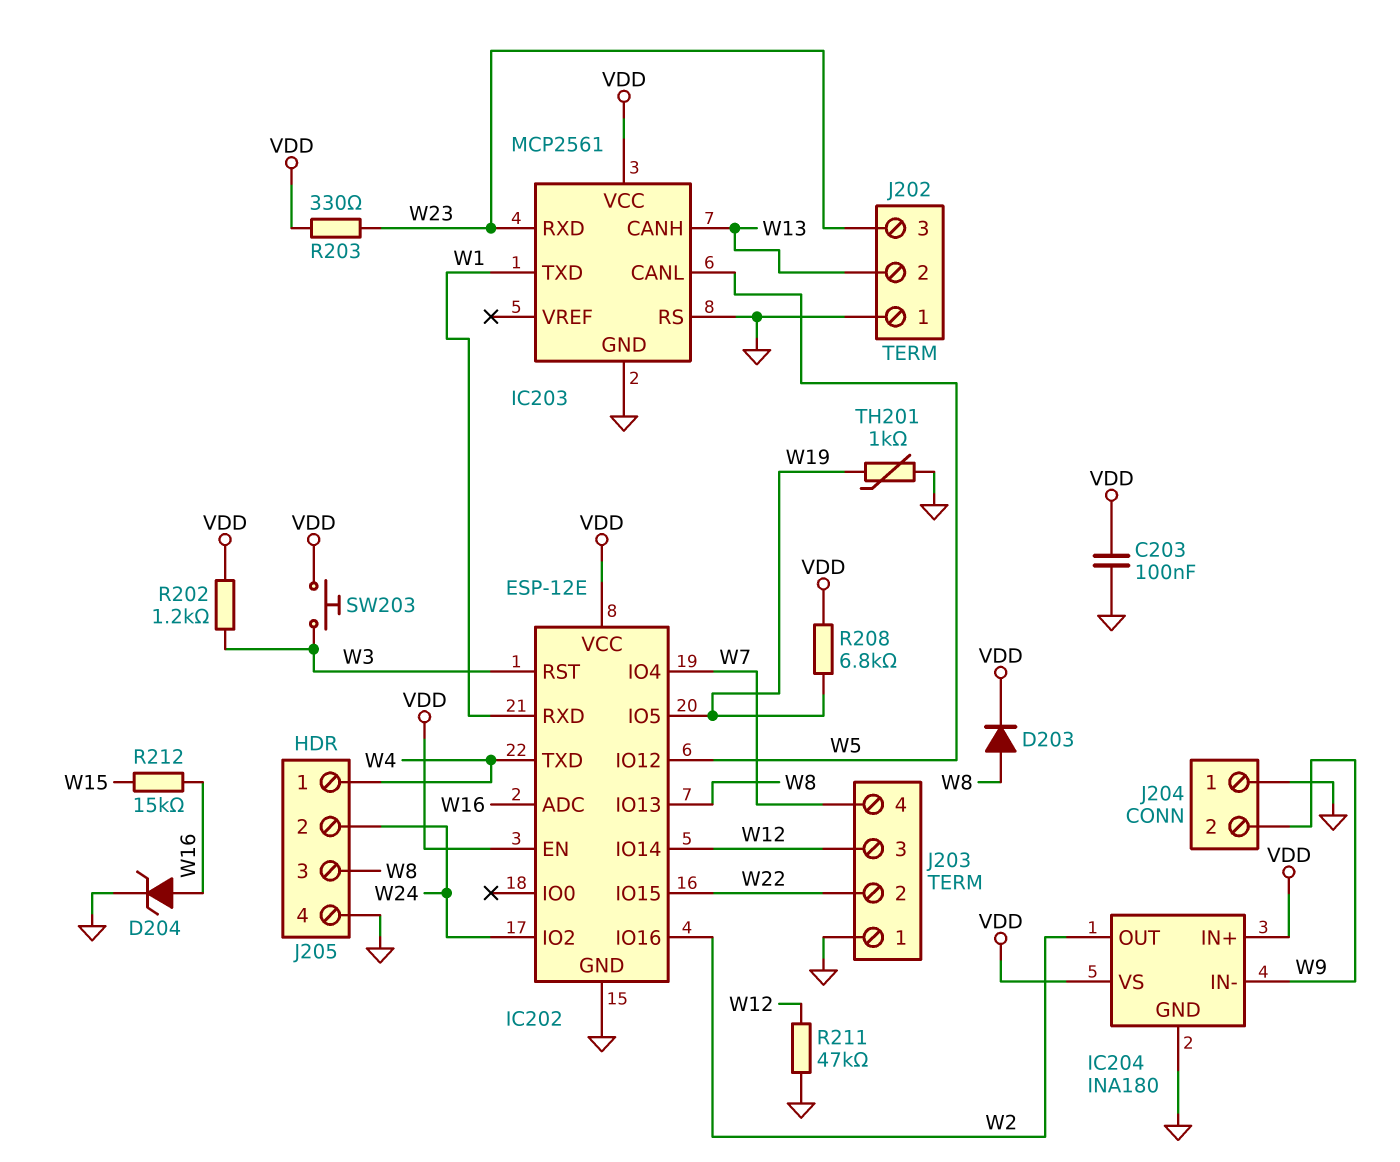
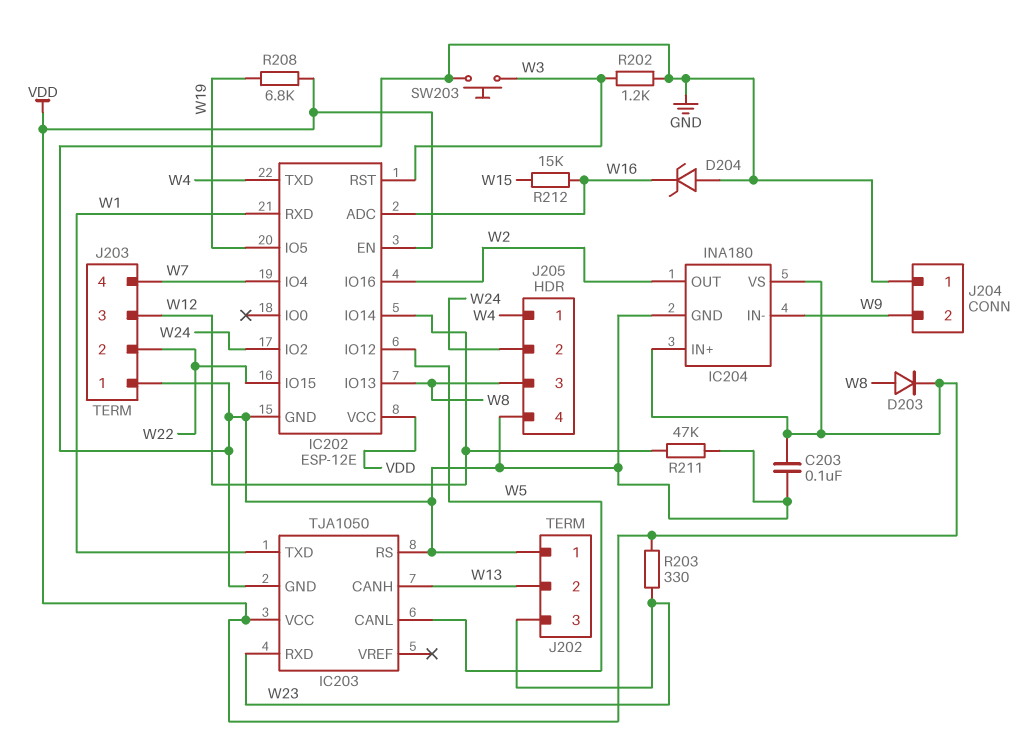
D204: zener (A W16, K GND) -> zener (A GND, K W16)
IC203: MCP2561 -> TJA1050
R202: 1.2k (VDD, W3) -> 1.2k (GND, W3)
SW203: button (VDD, W3) -> button (GND, W3)
TH201: 1k (GND, W19) -> none

